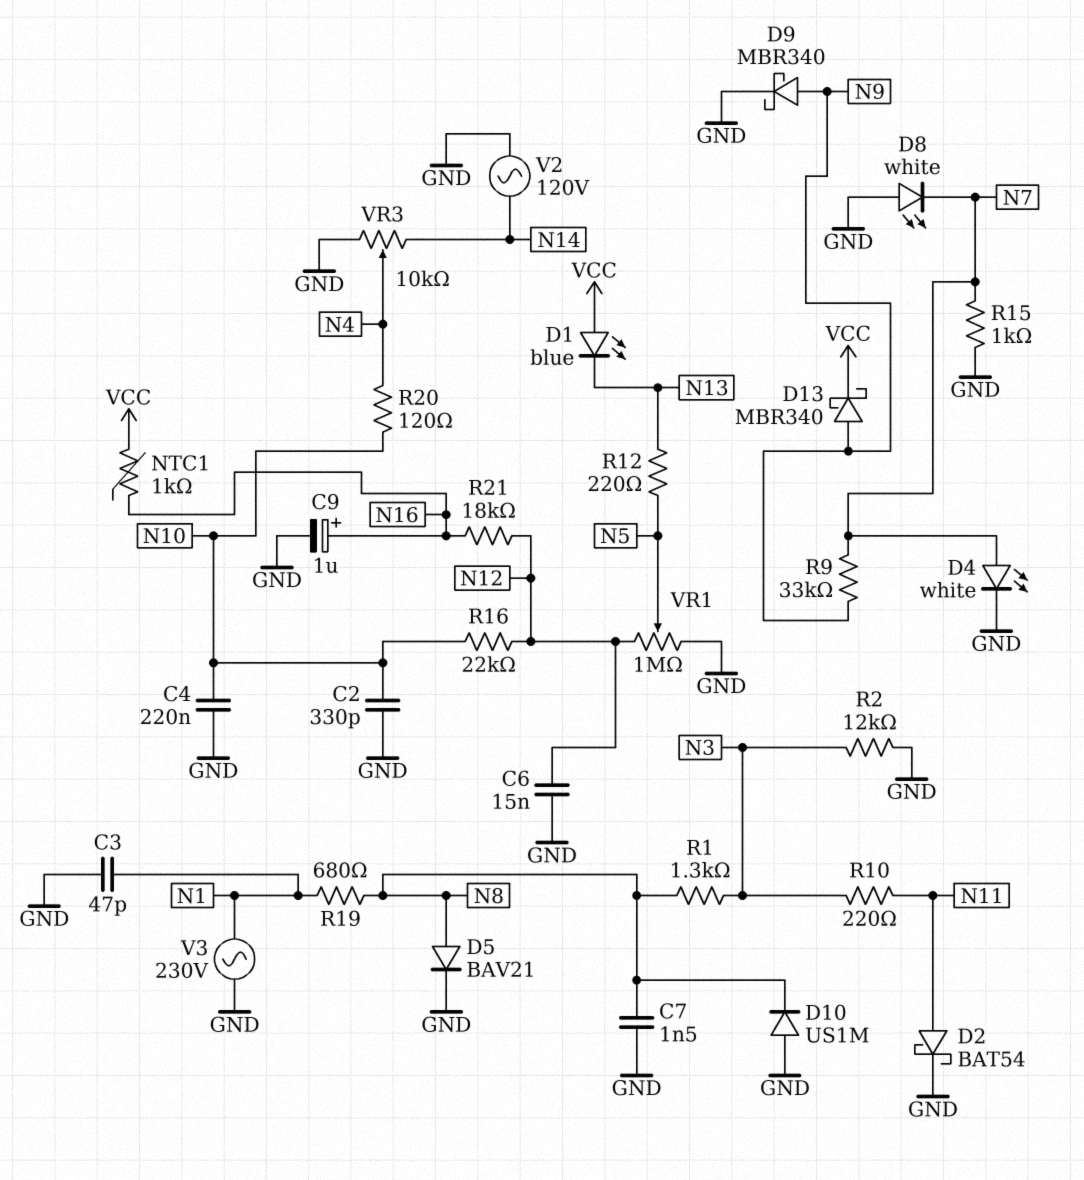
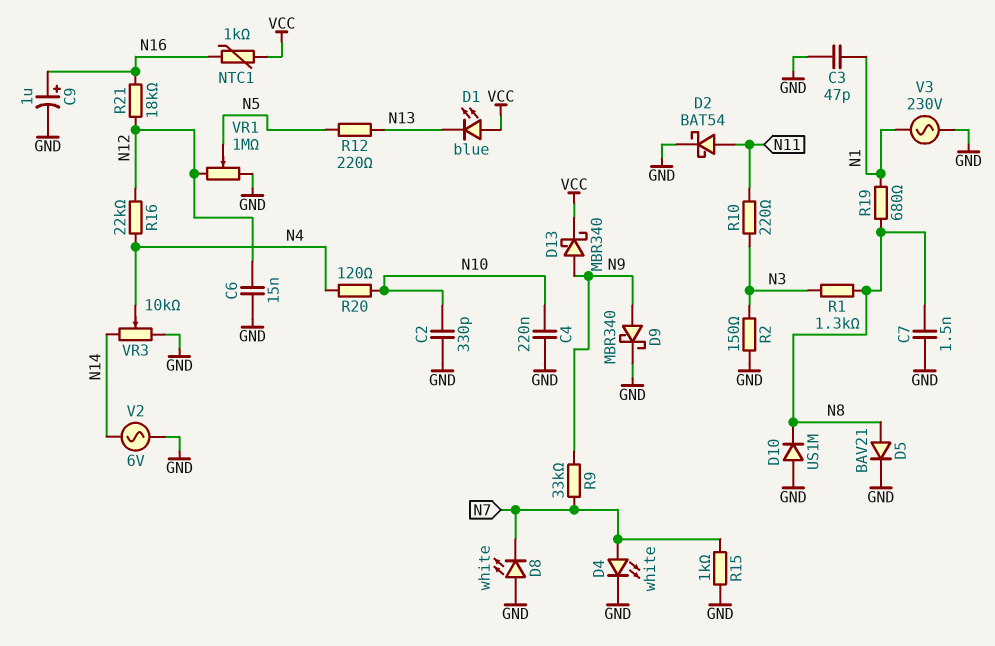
R2: 12k (GND, N3) -> 150 (GND, N3)
R16: 22k (N10, N12) -> 22k (N4, N12)
V2: AC 120V (GND, N14) -> AC 6V (GND, N14)

